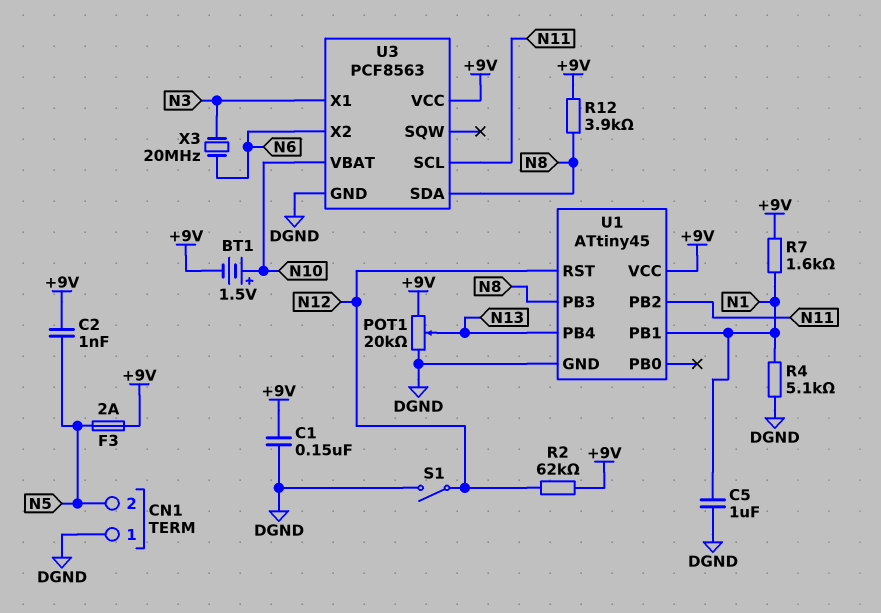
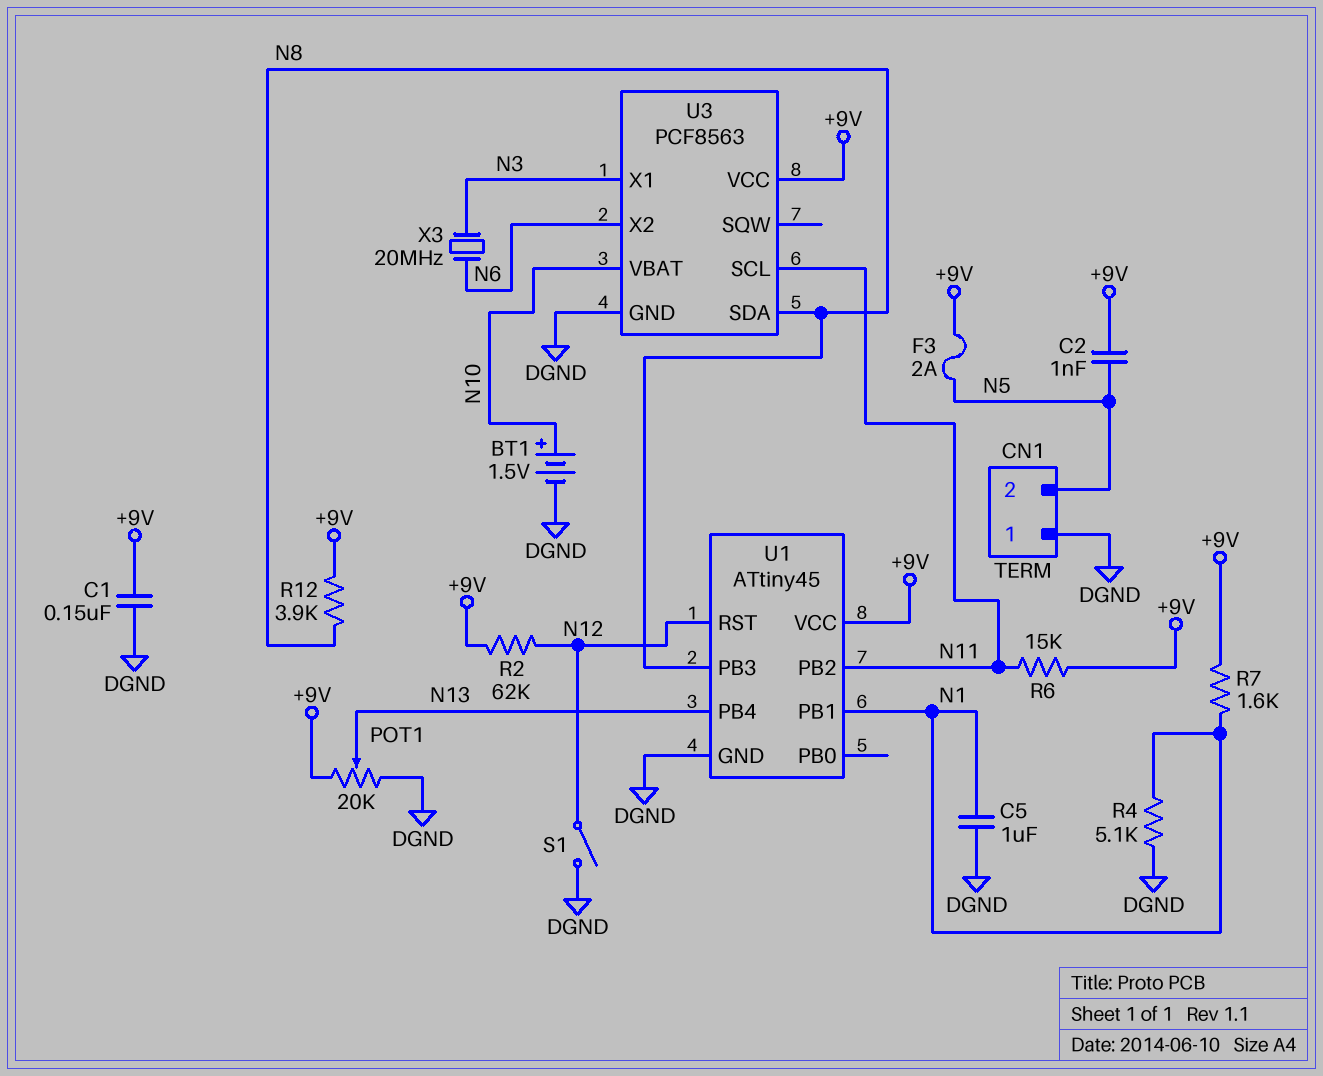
BT1: 1.5V (plus N10, minus +9V) -> 1.5V (plus N10, minus DGND)
R6: none -> 15k (+9V, N11)

